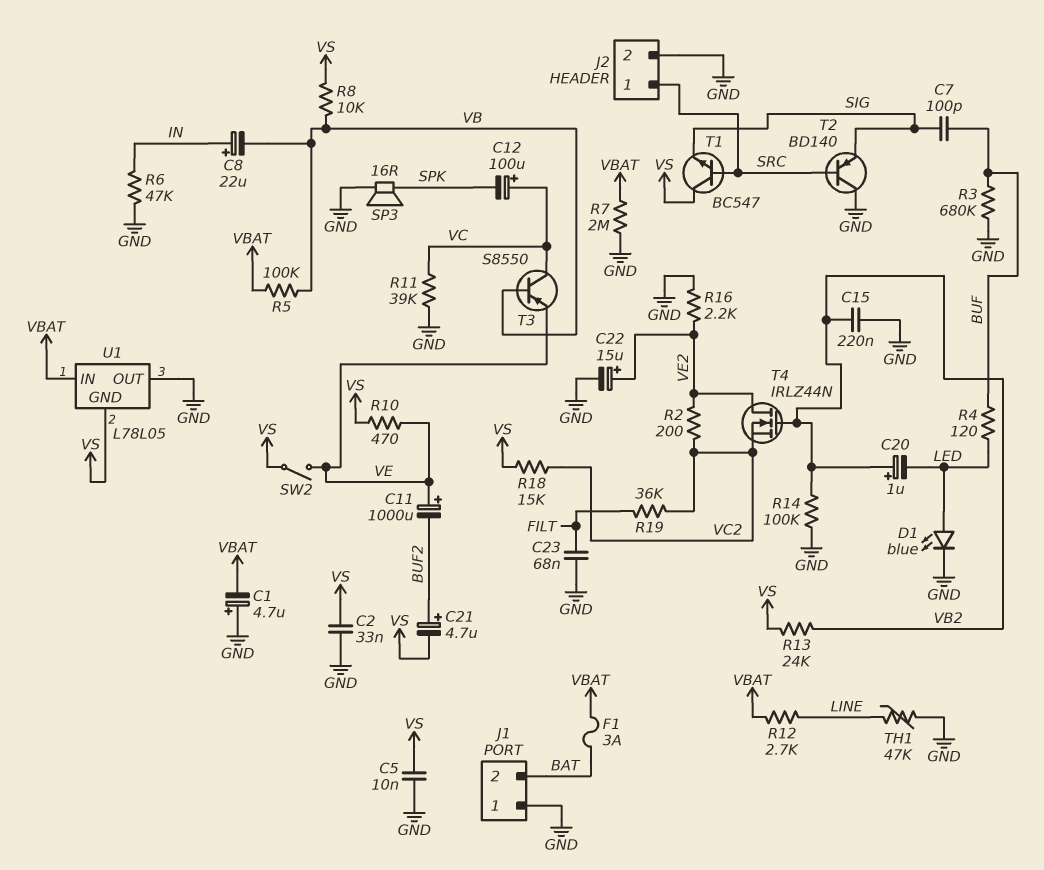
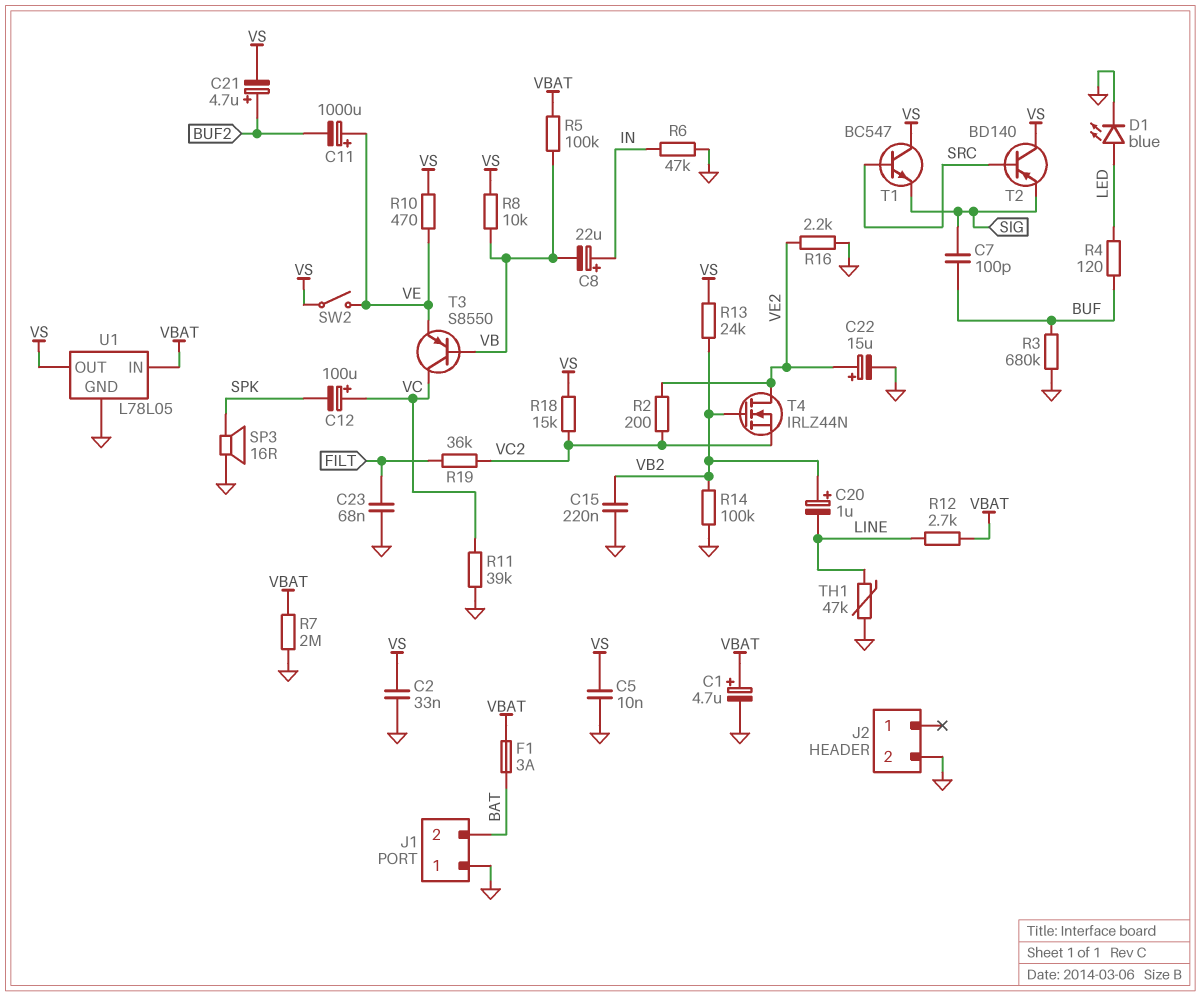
C1: 4.7uF (plus GND, minus VBAT) -> 4.7uF (plus VBAT, minus GND)
C20: 1uF (plus VB2, minus LED) -> 1uF (plus VB2, minus LINE)
J2 pin 1: SRC -> none
T2: PNP BD140 (B SRC, C GND, E SIG) -> PNP BD140 (B SRC, C VS, E SIG)
U1 pin GND: VS -> GND
U1 pin OUT: GND -> VS

